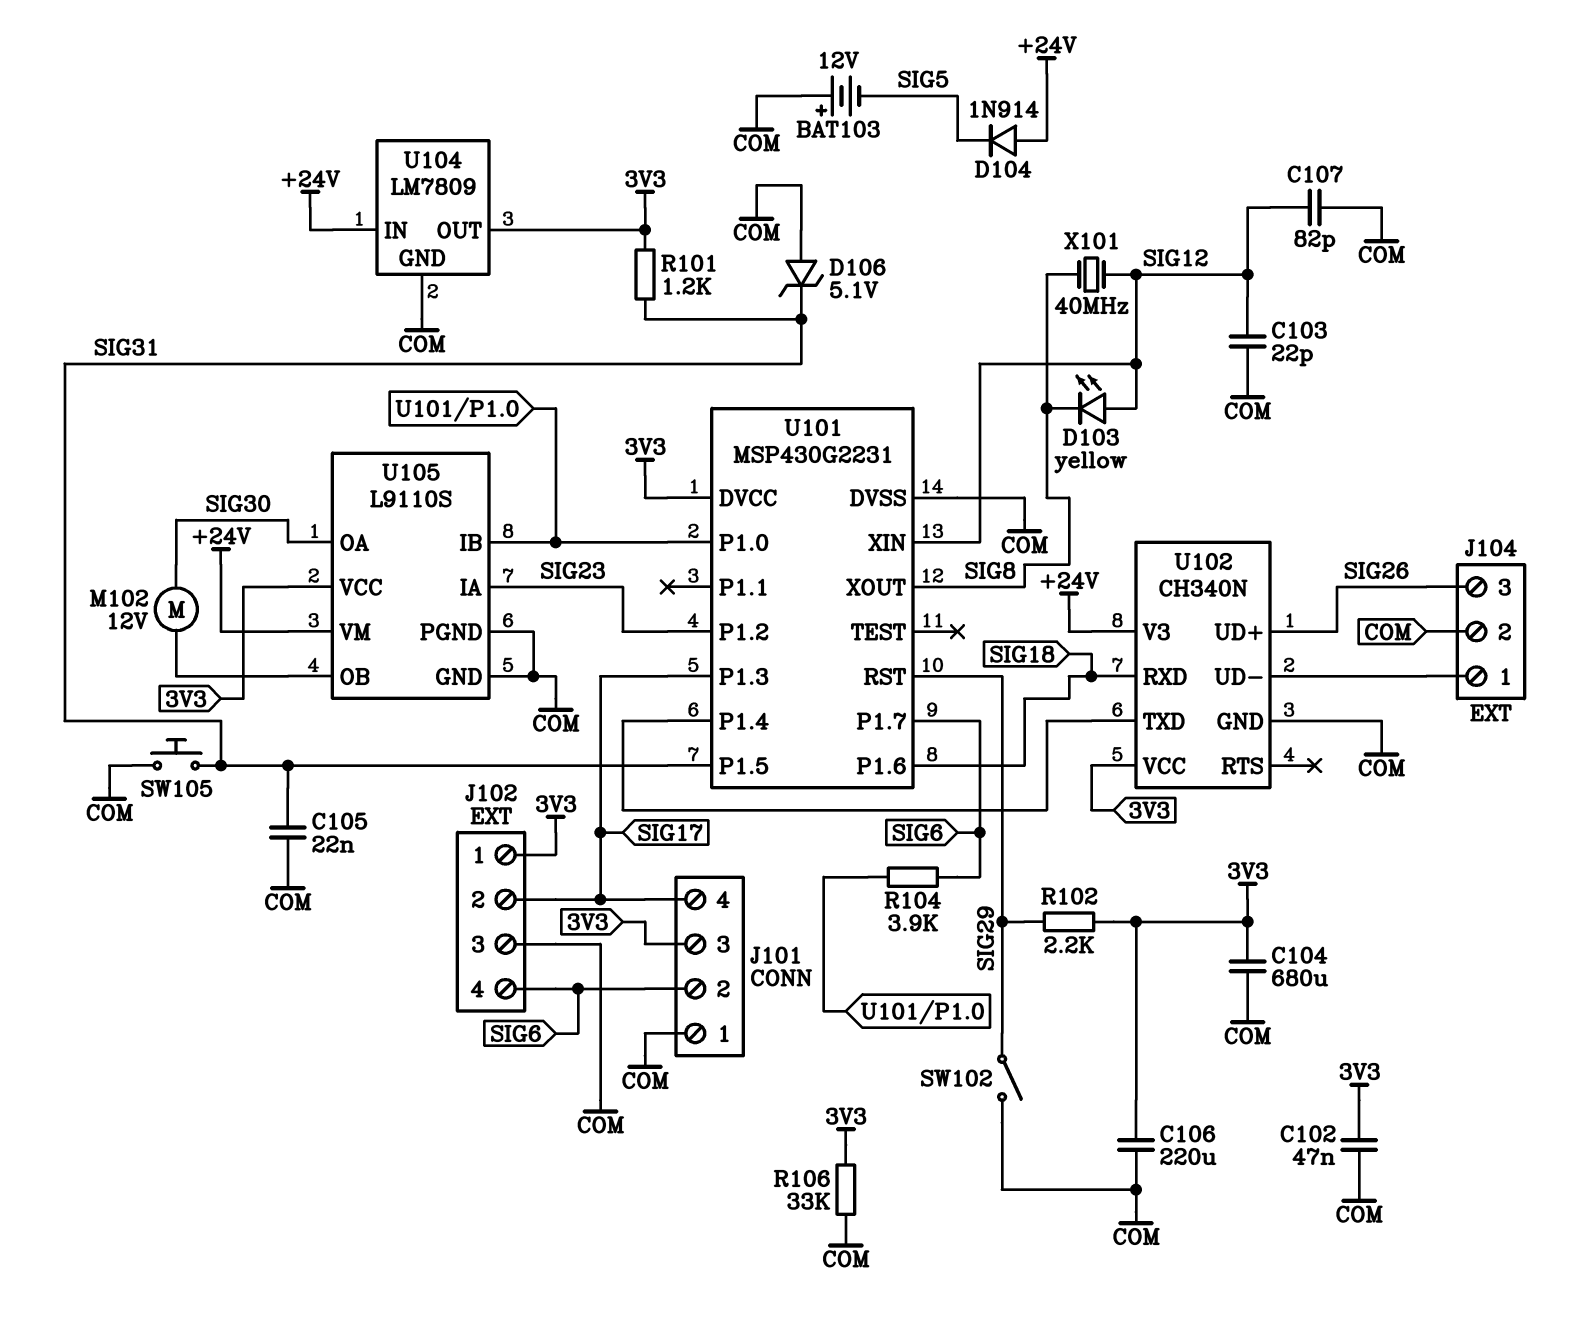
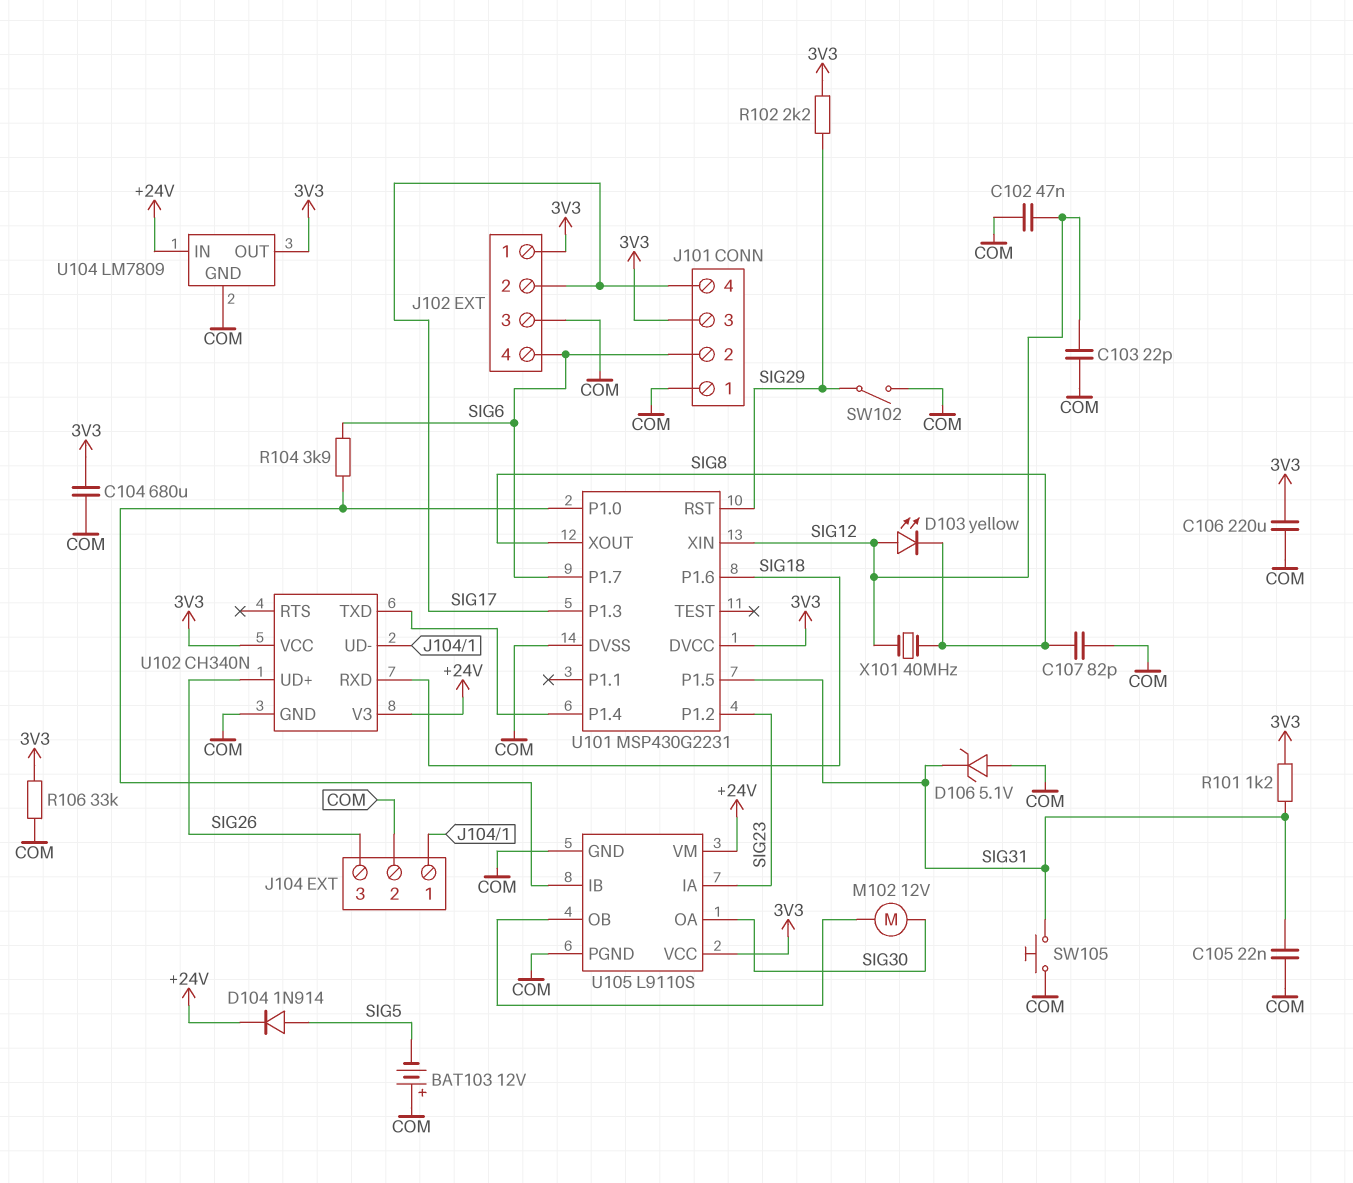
C102: 47nF (3V3, COM) -> 47nF (COM, SIG12)
C107: 82pF (COM, SIG12) -> 82pF (COM, SIG8)
D104: diode 1N914 (A +24V, K SIG5) -> diode 1N914 (A SIG5, K +24V)

